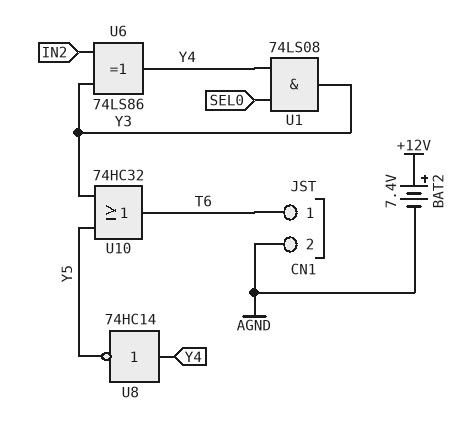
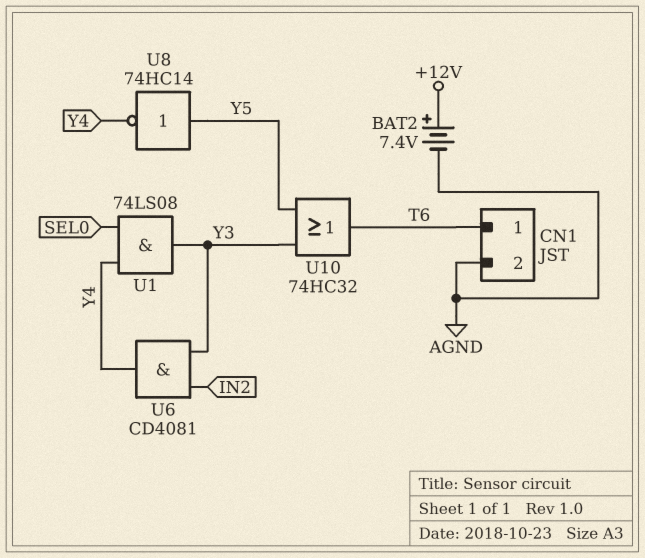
U6: XOR 74LS86 (in IN2, in Y3, out Y4) -> AND CD4081 (in IN2, in Y3, out Y4)
U8: NOT 74HC14 (in Y4, out Y5) -> NOT 74HC14 (in Y5, out Y4)

